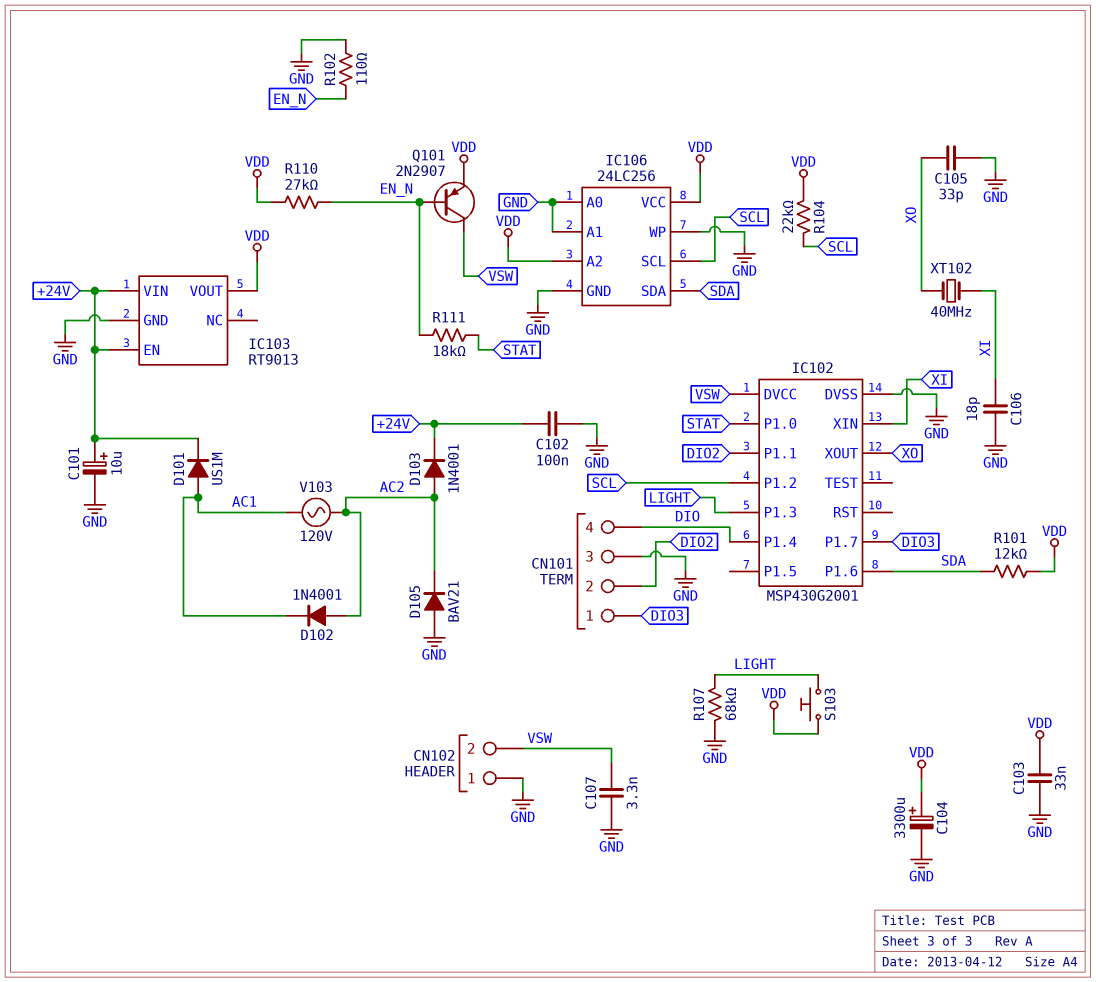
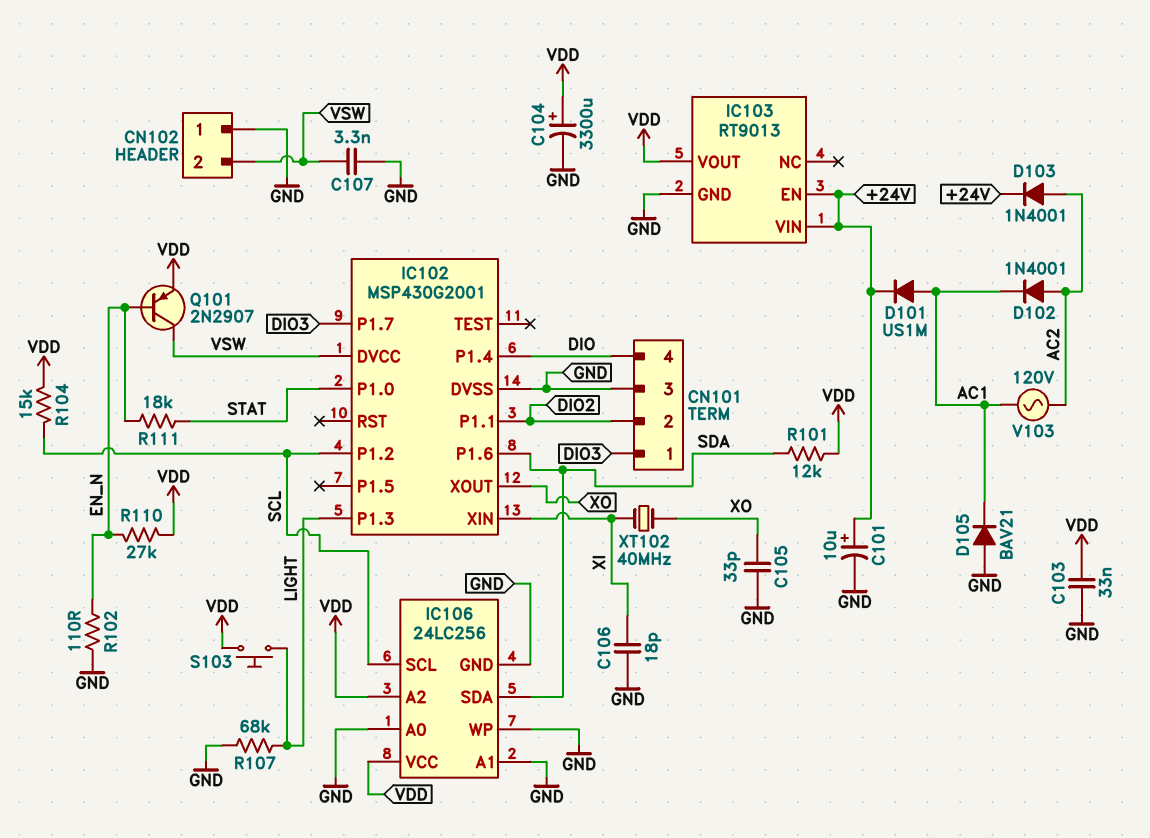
C102: 100nF (+24V, GND) -> none
D105: diode BAV21 (A GND, K AC2) -> diode BAV21 (A GND, K AC1)
R104: 22k (SCL, VDD) -> 15k (SCL, VDD)

